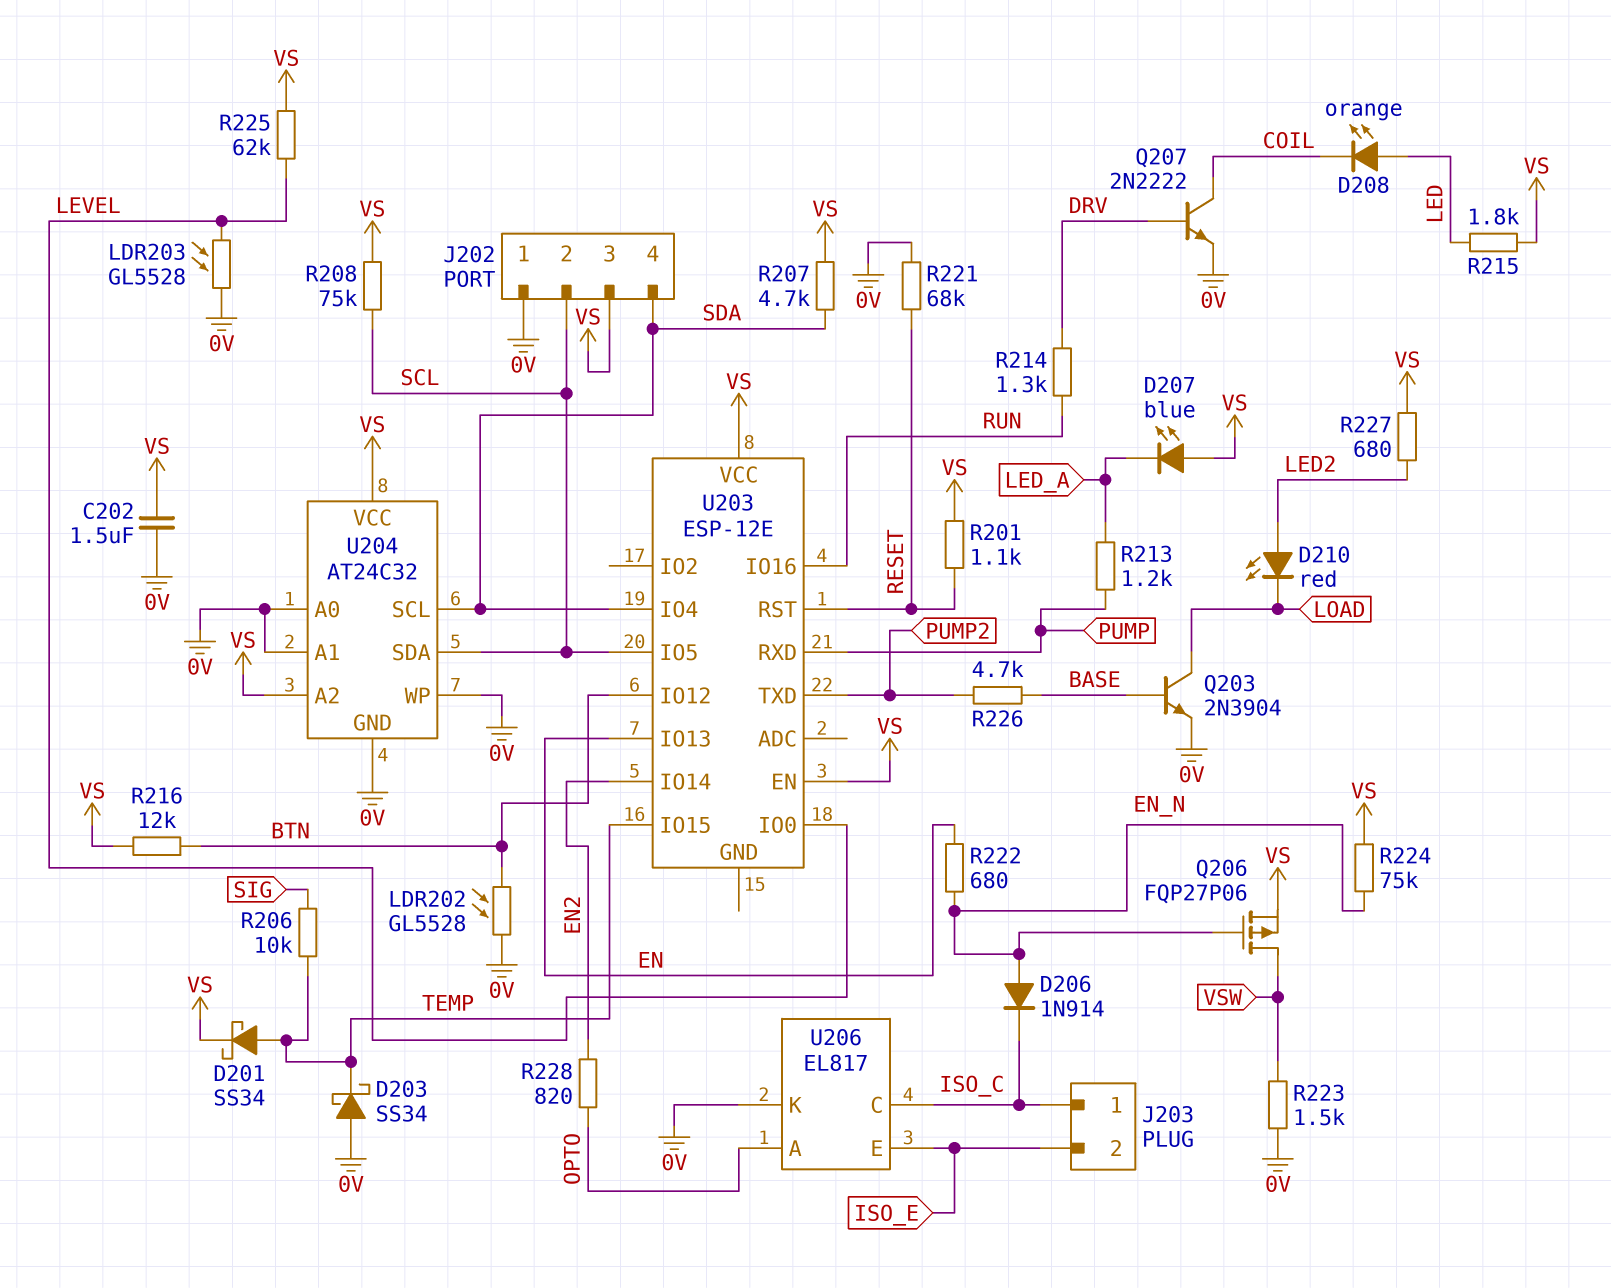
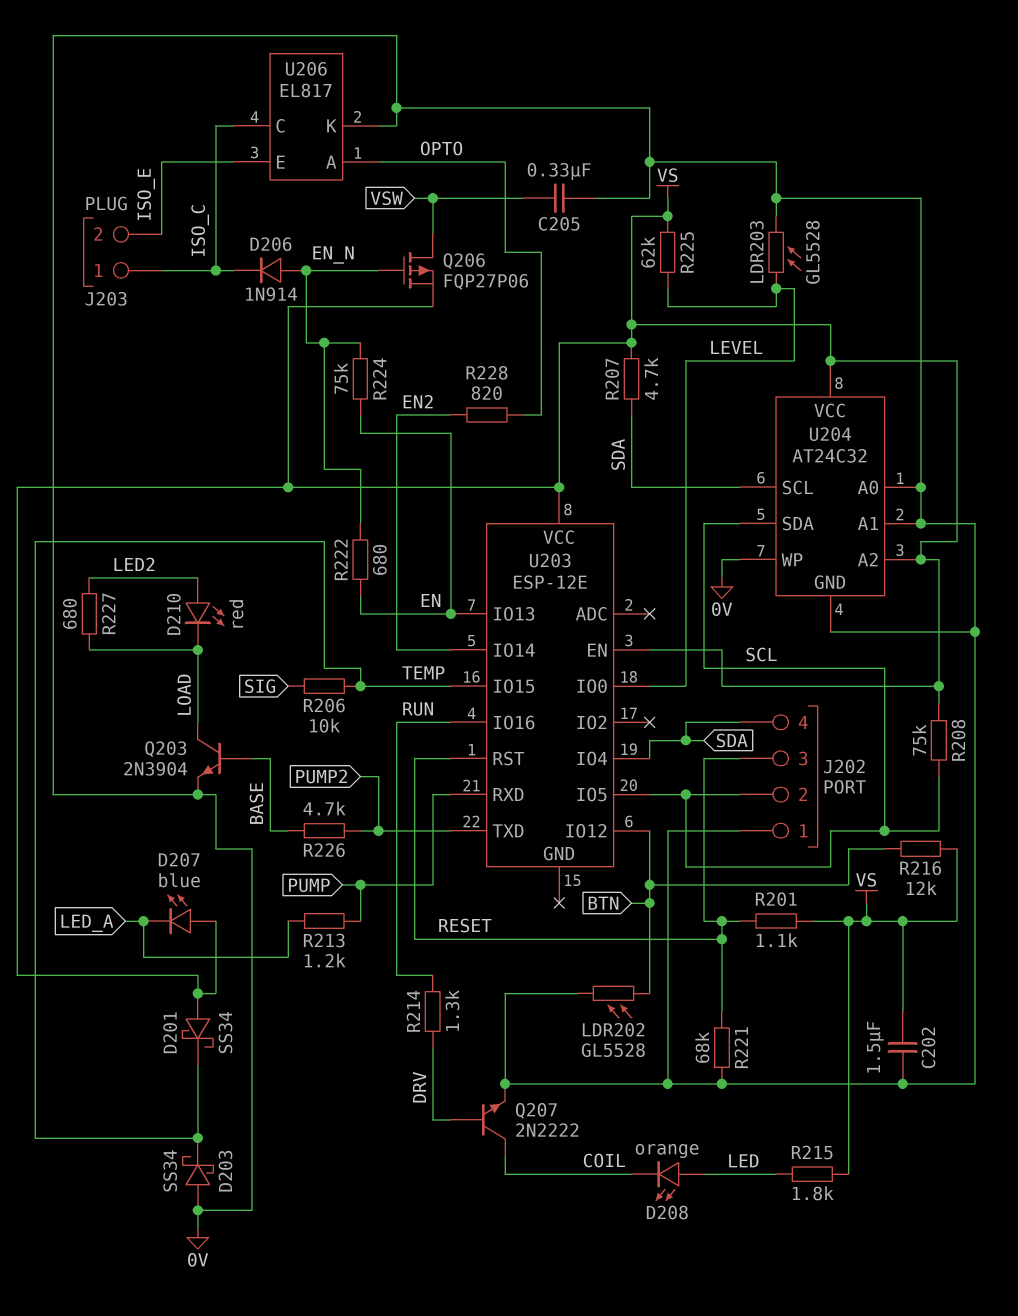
C205: none -> 330nF (0V, VSW)
D201: schottky SS34 (A TEMP, K VS) -> schottky SS34 (A VS, K TEMP)
J202 pin 3: VS -> RESET
R223: 1.5k (0V, VSW) -> none
R224: 75k (EN_N, VS) -> 75k (EN, EN_N)
R227: 680 (LED2, VS) -> 680 (LED2, LOAD)

